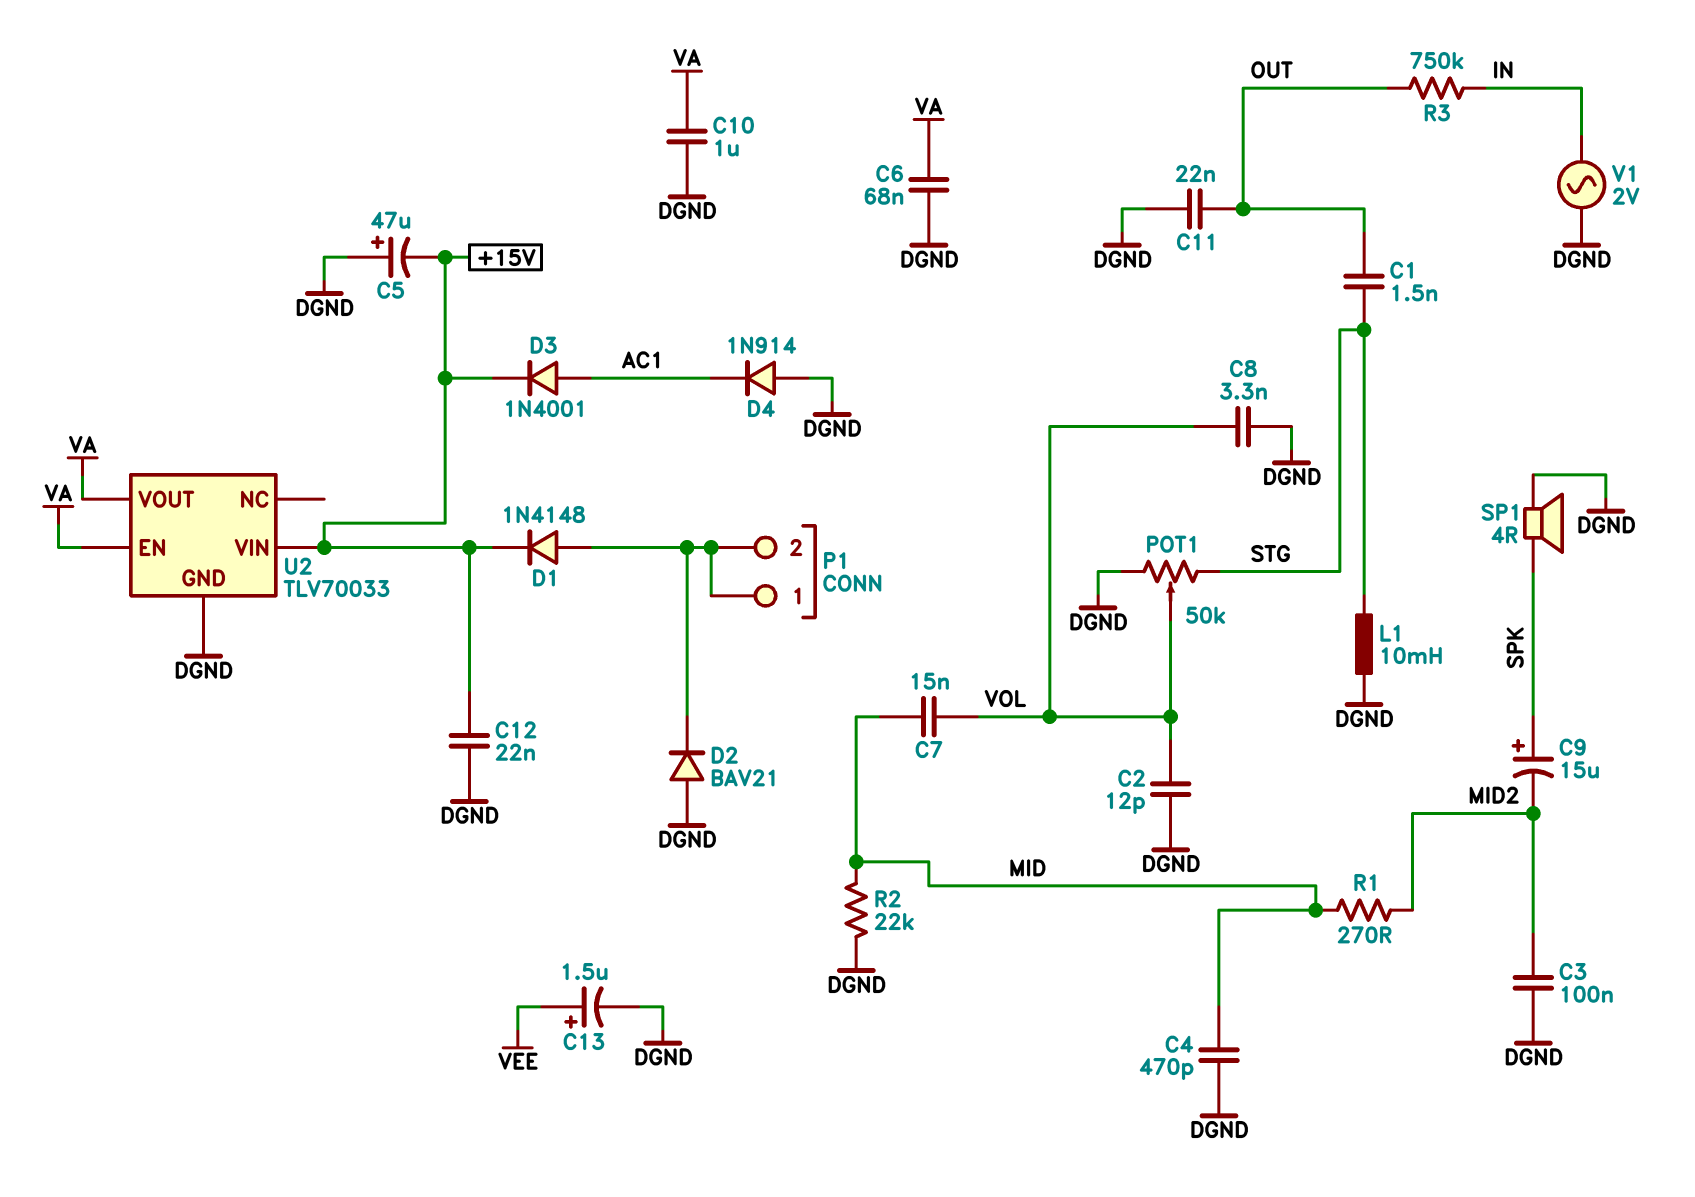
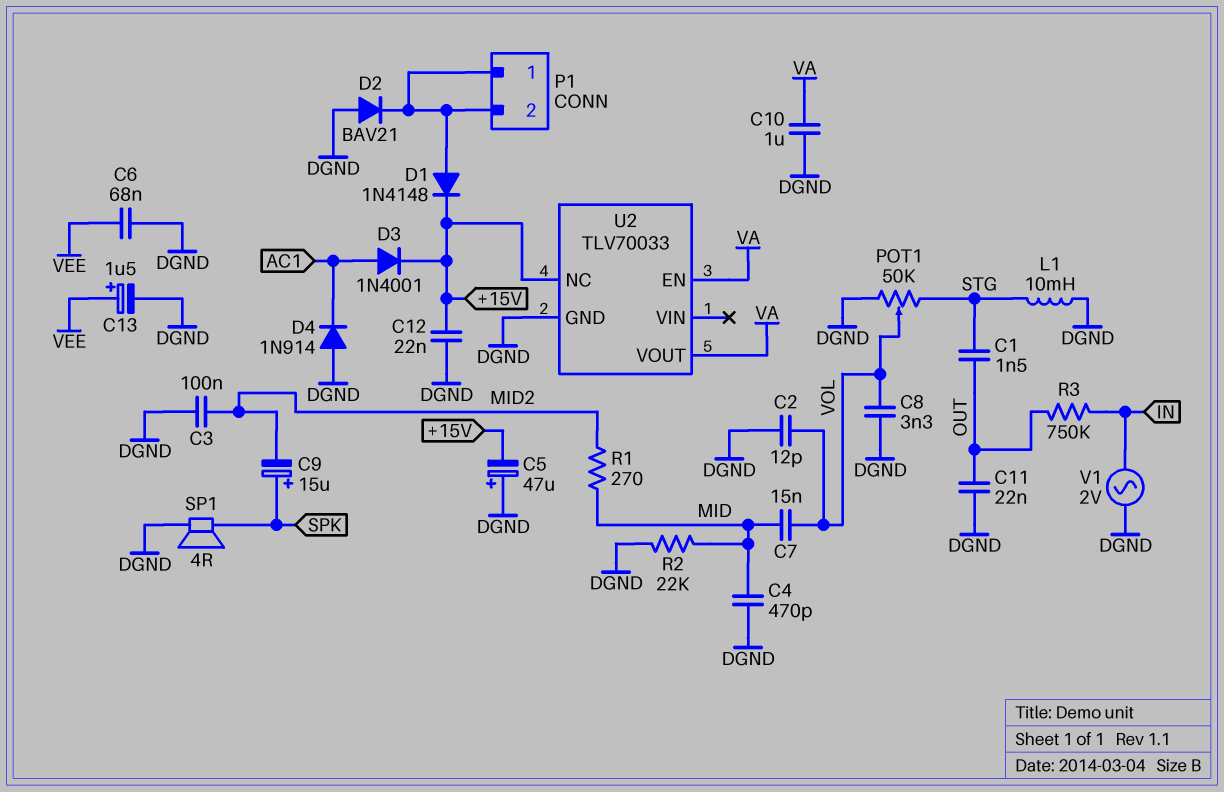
C6: 68nF (DGND, VA) -> 68nF (DGND, VEE)
U2 pin NC: none -> +15V
U2 pin VIN: +15V -> none

